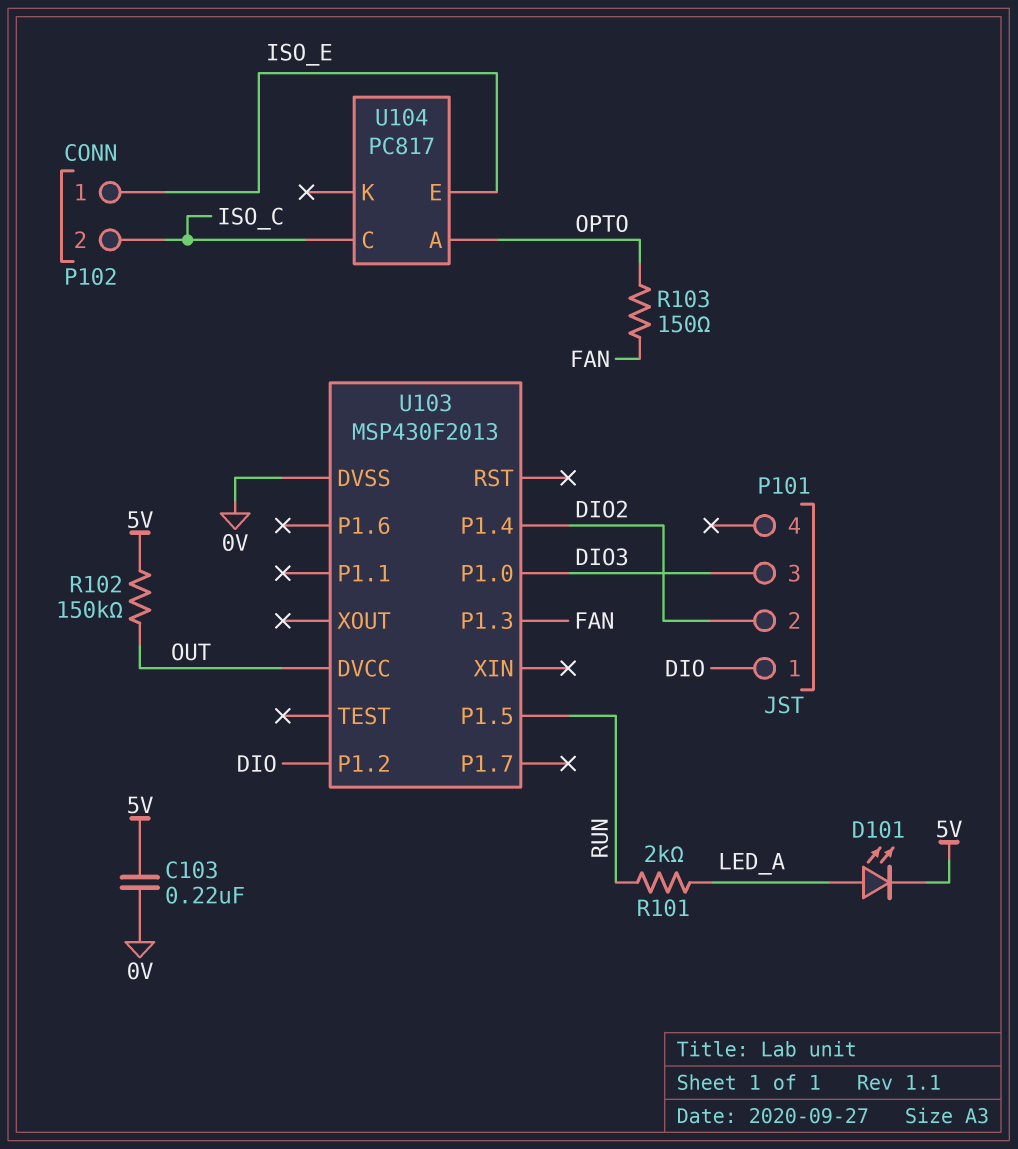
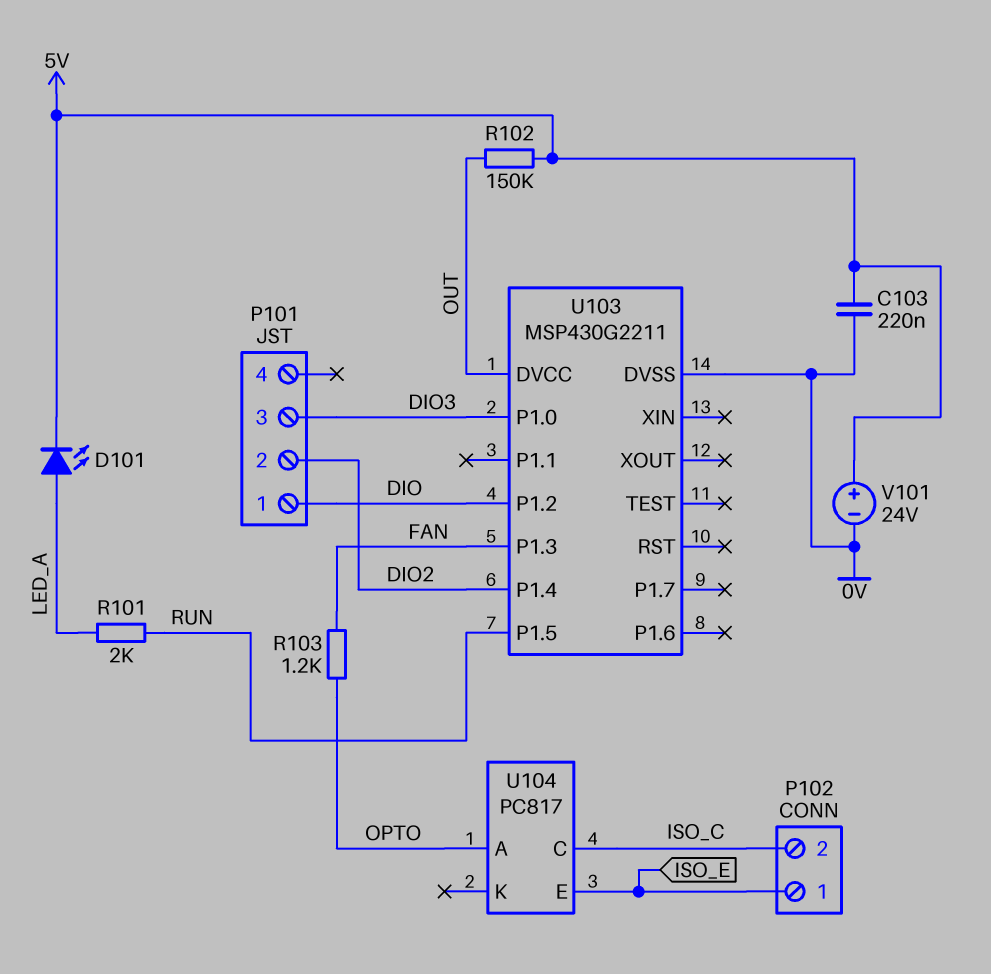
R103: 150 (FAN, OPTO) -> 1.2k (FAN, OPTO)
U103: MSP430F2013 -> MSP430G2211
V101: none -> 24V (plus 5V, minus 0V)

